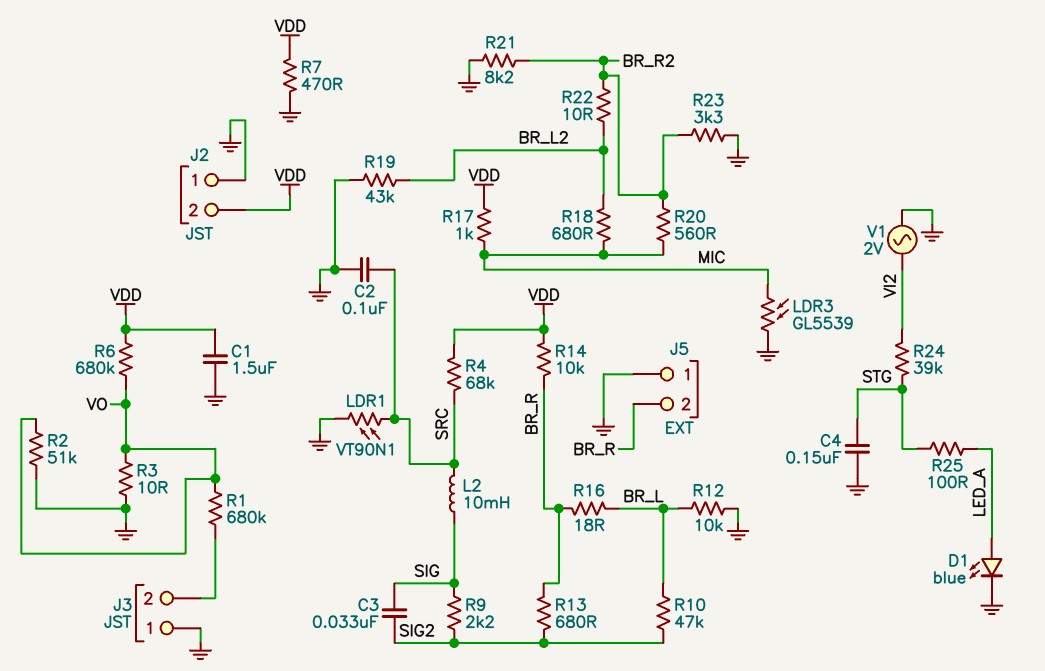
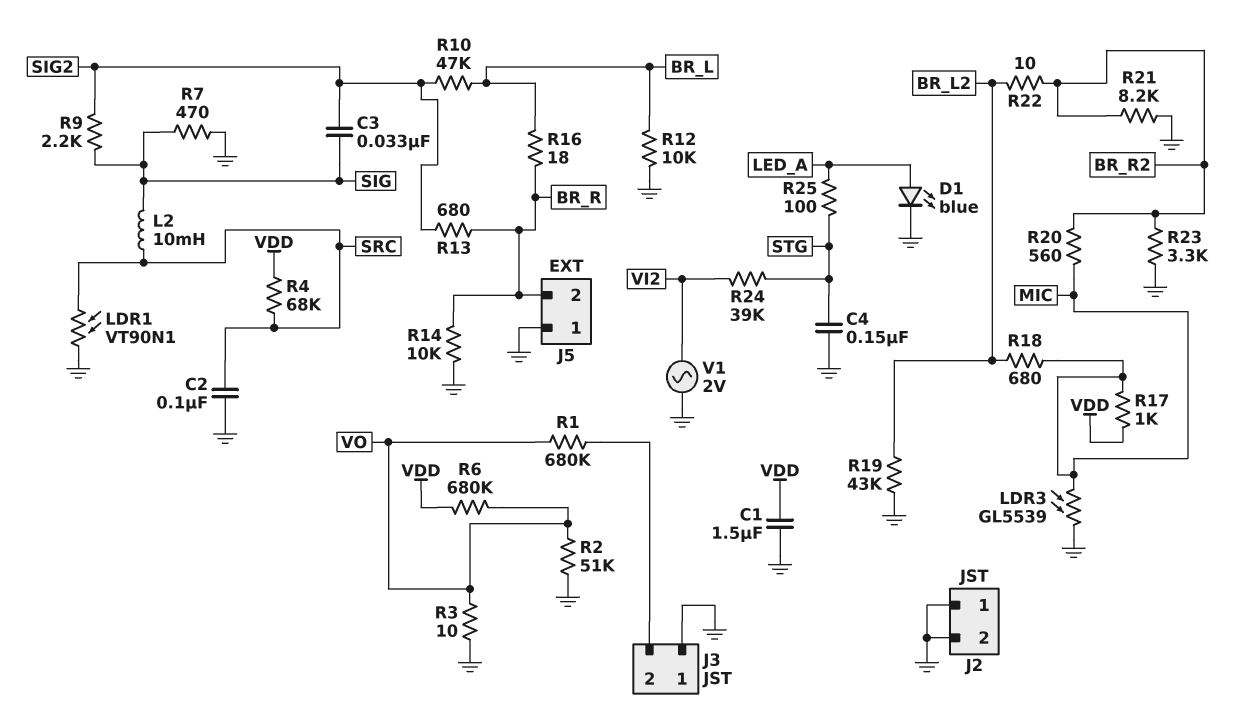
J2 pin 2: VDD -> GND
R7: 470 (GND, VDD) -> 470 (GND, SIG)
R14: 10k (BR_R, VDD) -> 10k (BR_R, GND)

